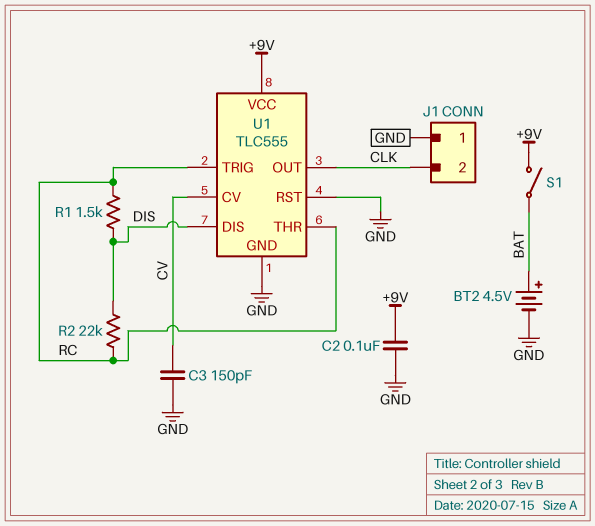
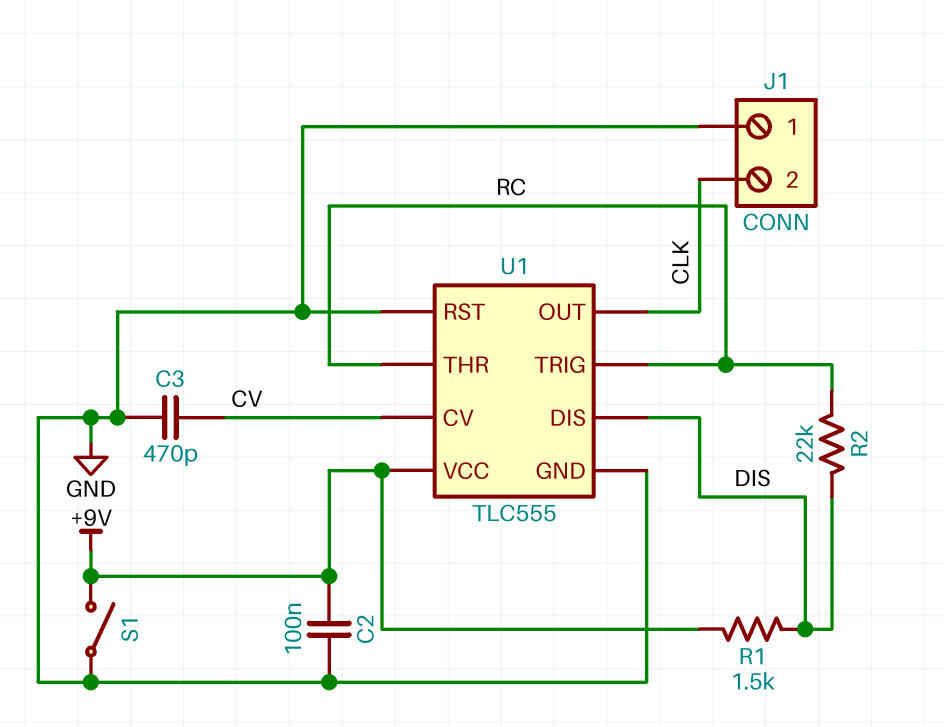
BT2: 4.5V (plus BAT, minus GND) -> none
C3: 150pF (CV, GND) -> 470pF (CV, GND)
R1: 1.5k (DIS, RC) -> 1.5k (+9V, DIS)
S1: switch (+9V, BAT) -> switch (+9V, GND)

